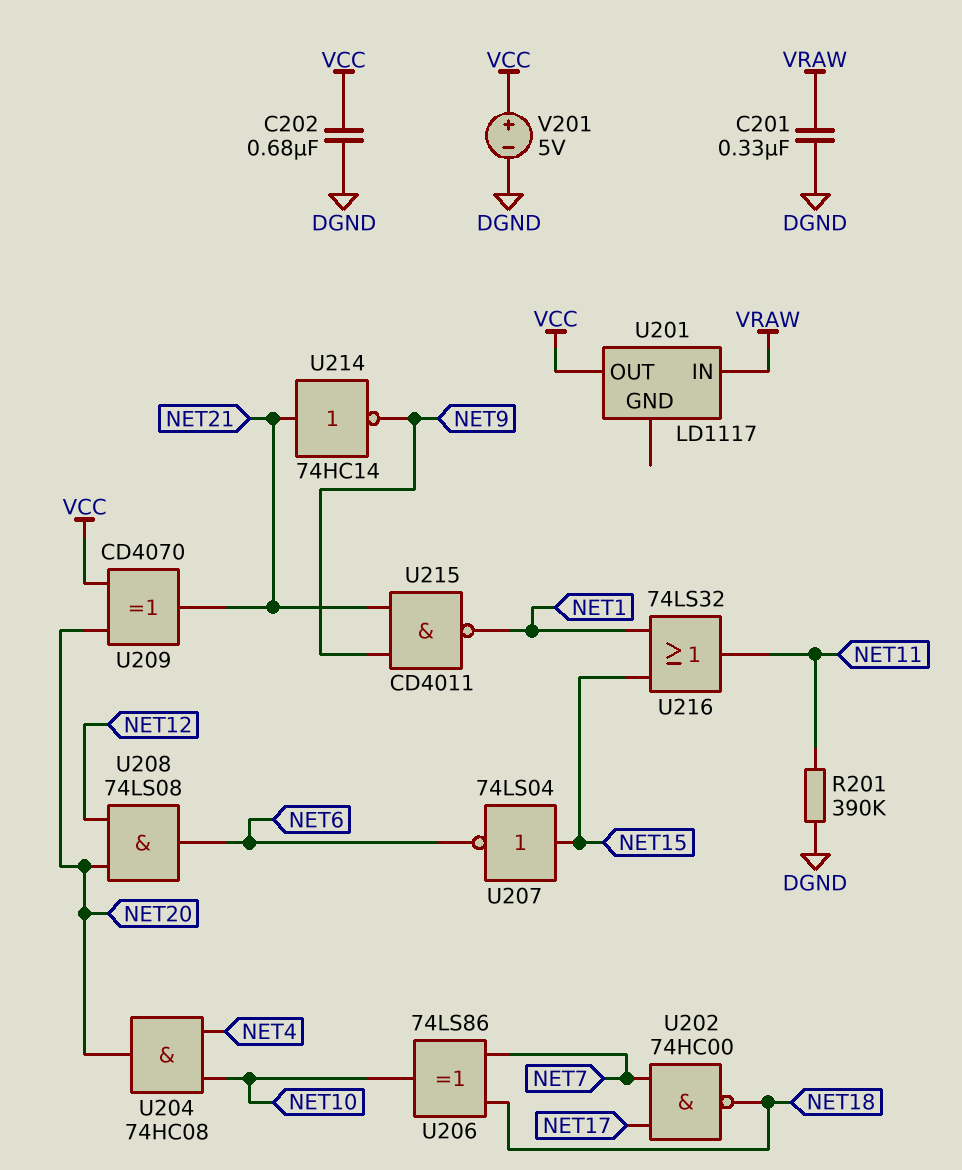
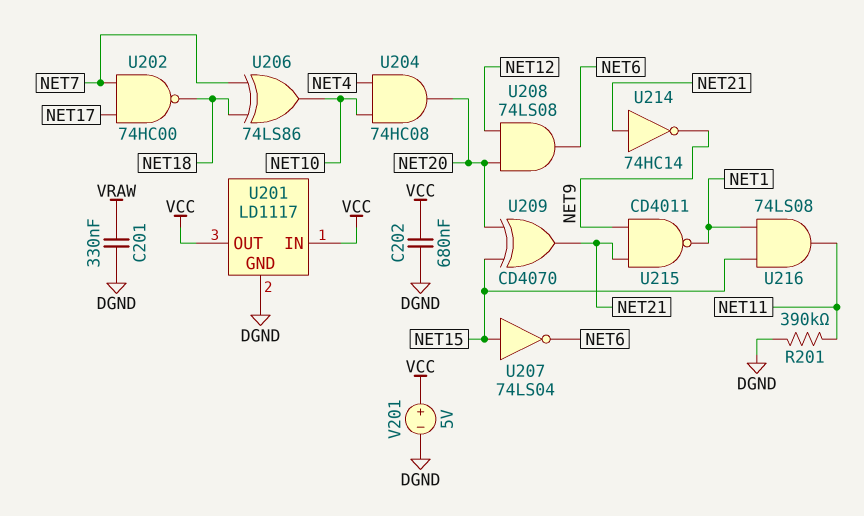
U201 pin GND: none -> DGND
U201 pin IN: VRAW -> VCC
U209: XOR CD4070 (in NET20, in VCC, out NET21) -> XOR CD4070 (in NET15, in NET20, out NET21)
U216: OR 74LS32 (in NET1, in NET15, out NET11) -> AND 74LS08 (in NET1, in NET15, out NET11)

